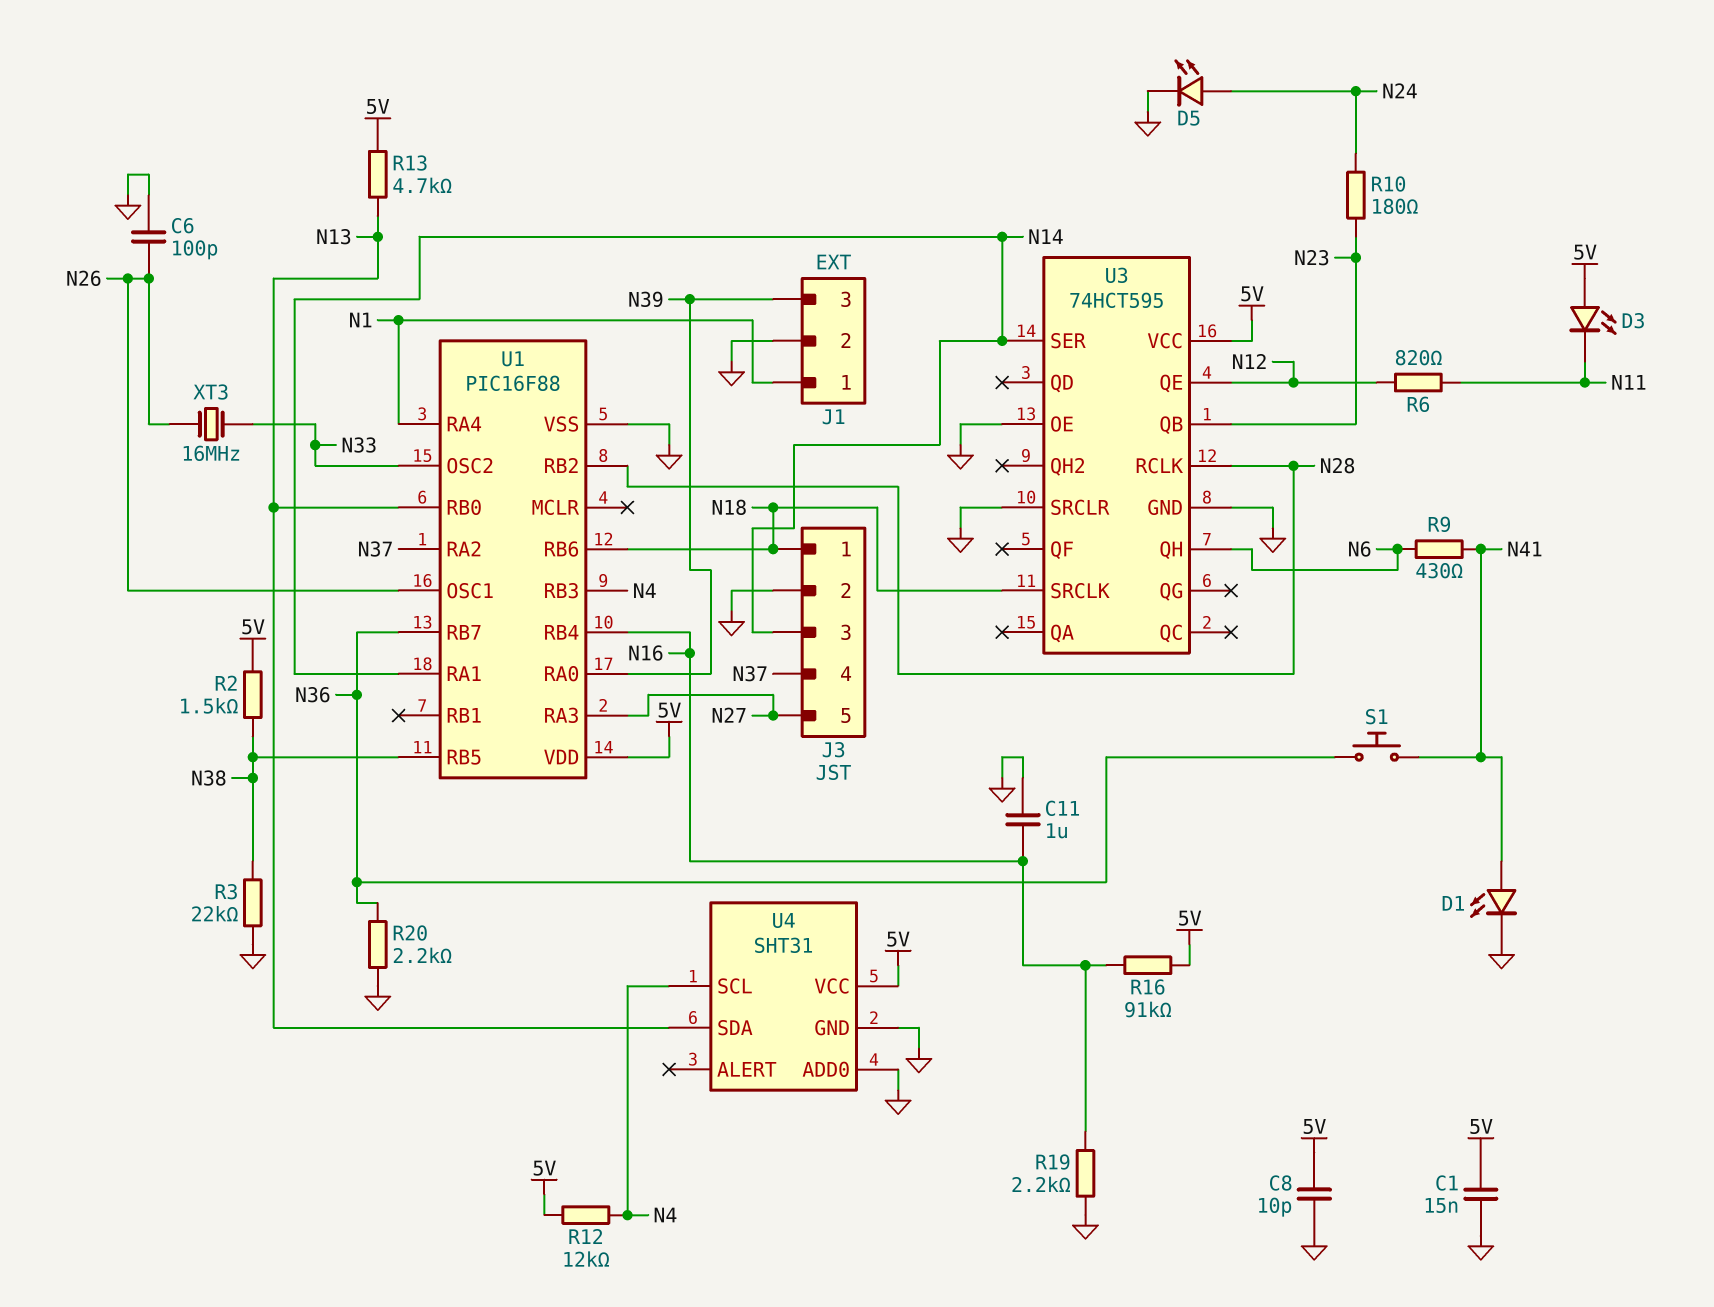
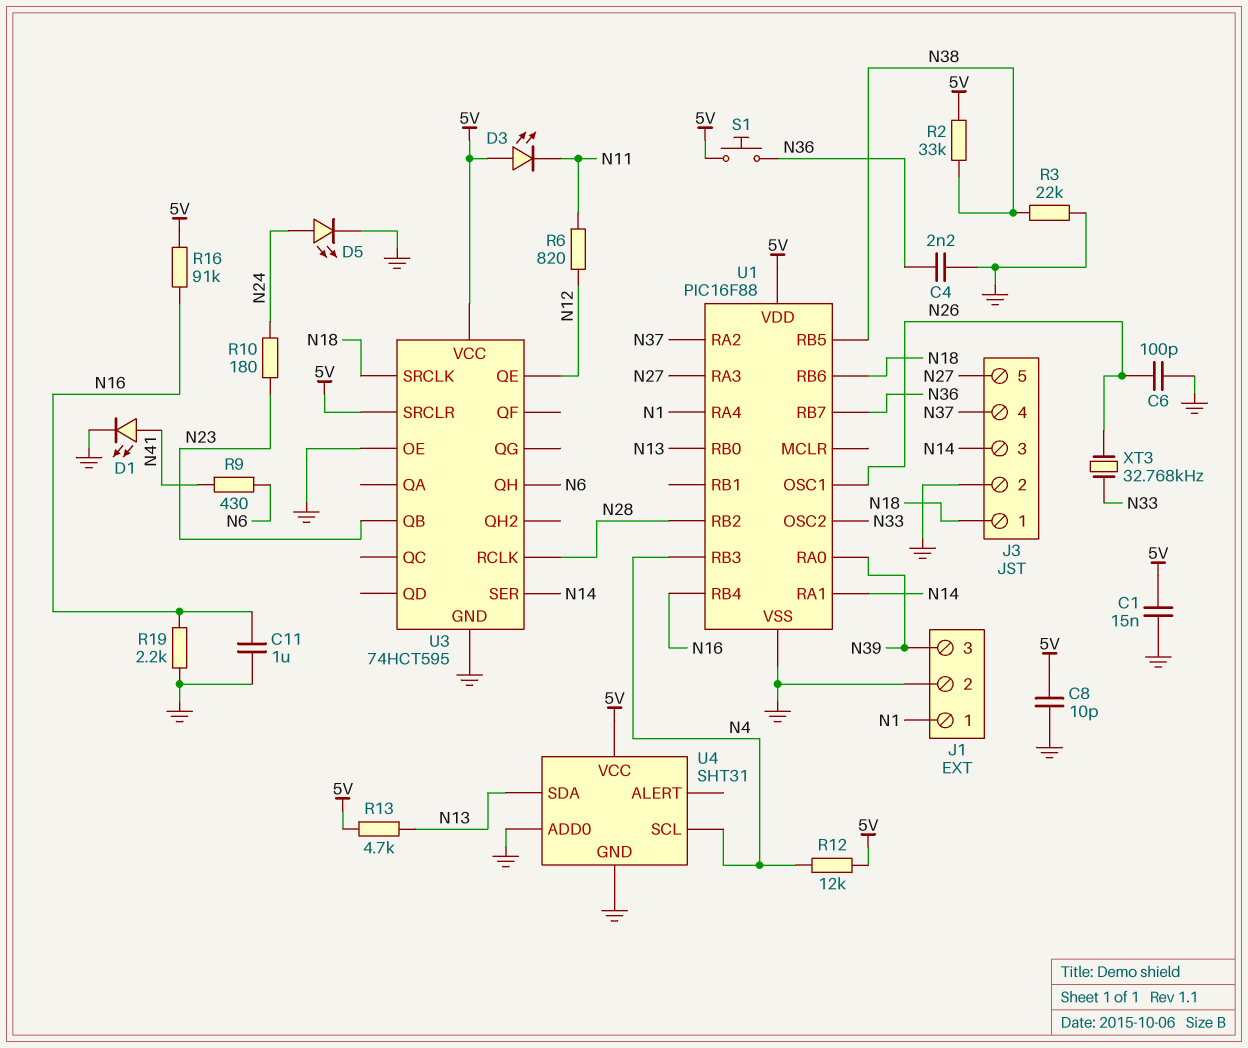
C4: none -> 2.2nF (GND, N36)
R2: 1.5k (5V, N38) -> 33k (5V, N38)
R20: 2.2k (GND, N36) -> none
S1: button (N36, N41) -> button (5V, N36)
U3 pin SRCLR: GND -> 5V
XT3: 16MHz (N26, N33) -> 32.768kHz (N26, N33)

